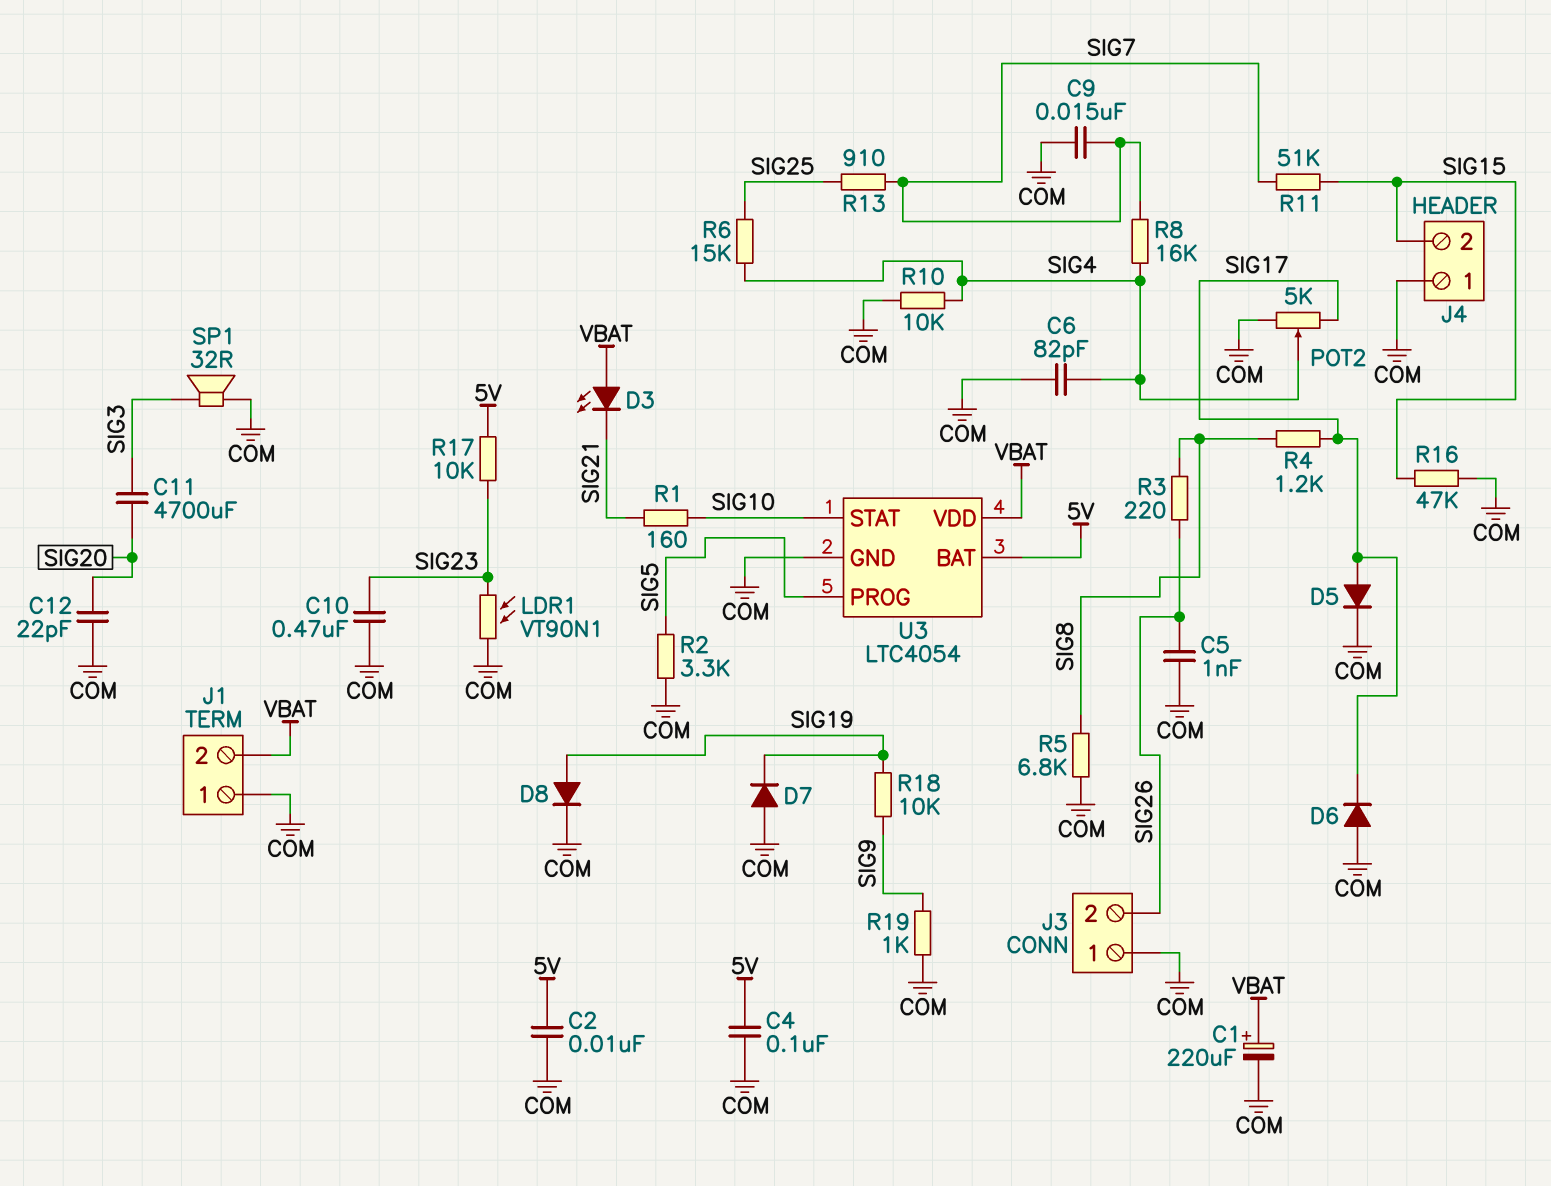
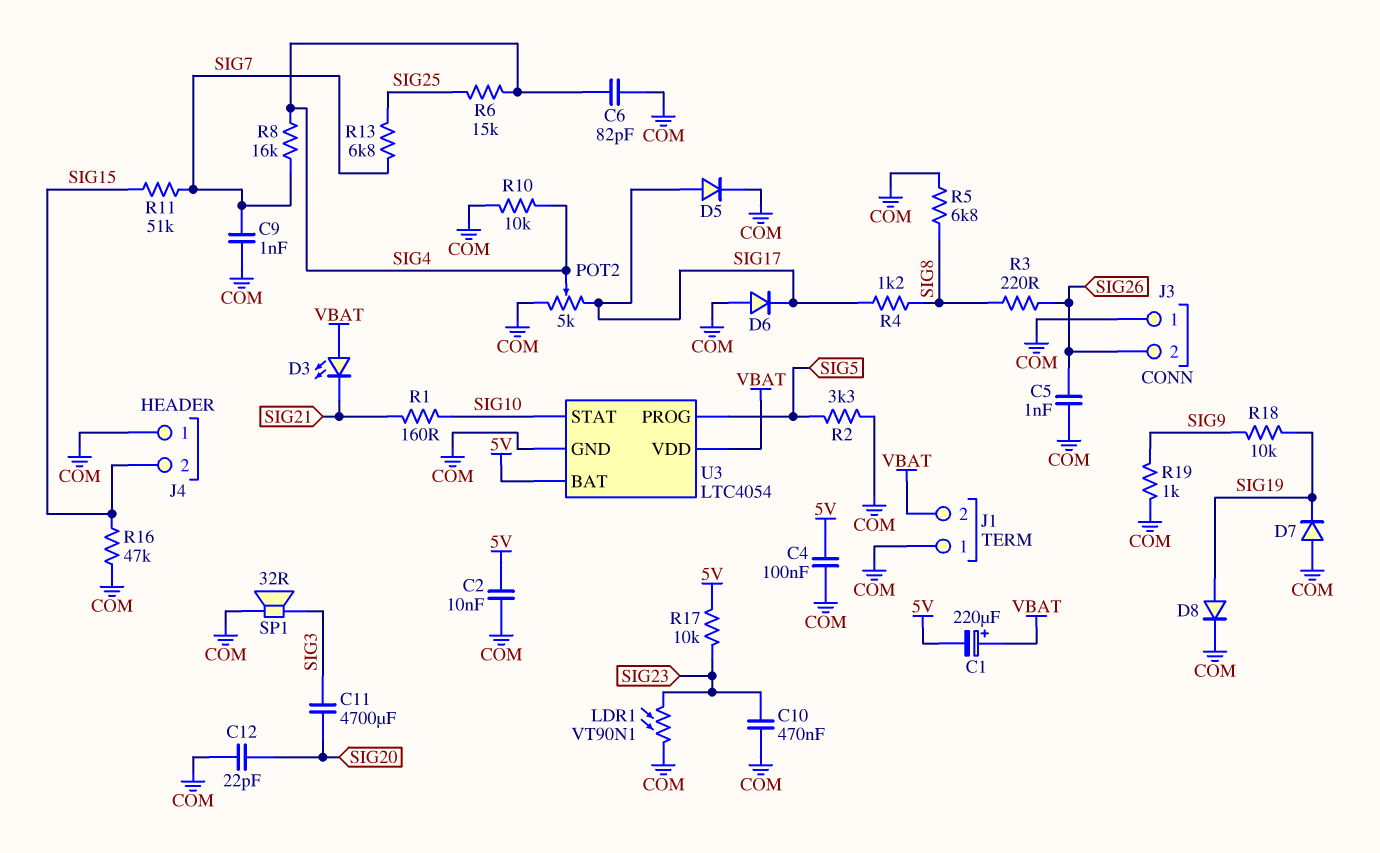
C1: 220uF (plus VBAT, minus COM) -> 220uF (plus VBAT, minus 5V)
C9: 15nF (COM, SIG7) -> 1nF (COM, SIG7)
R13: 910 (SIG7, SIG25) -> 6.8k (SIG7, SIG25)

